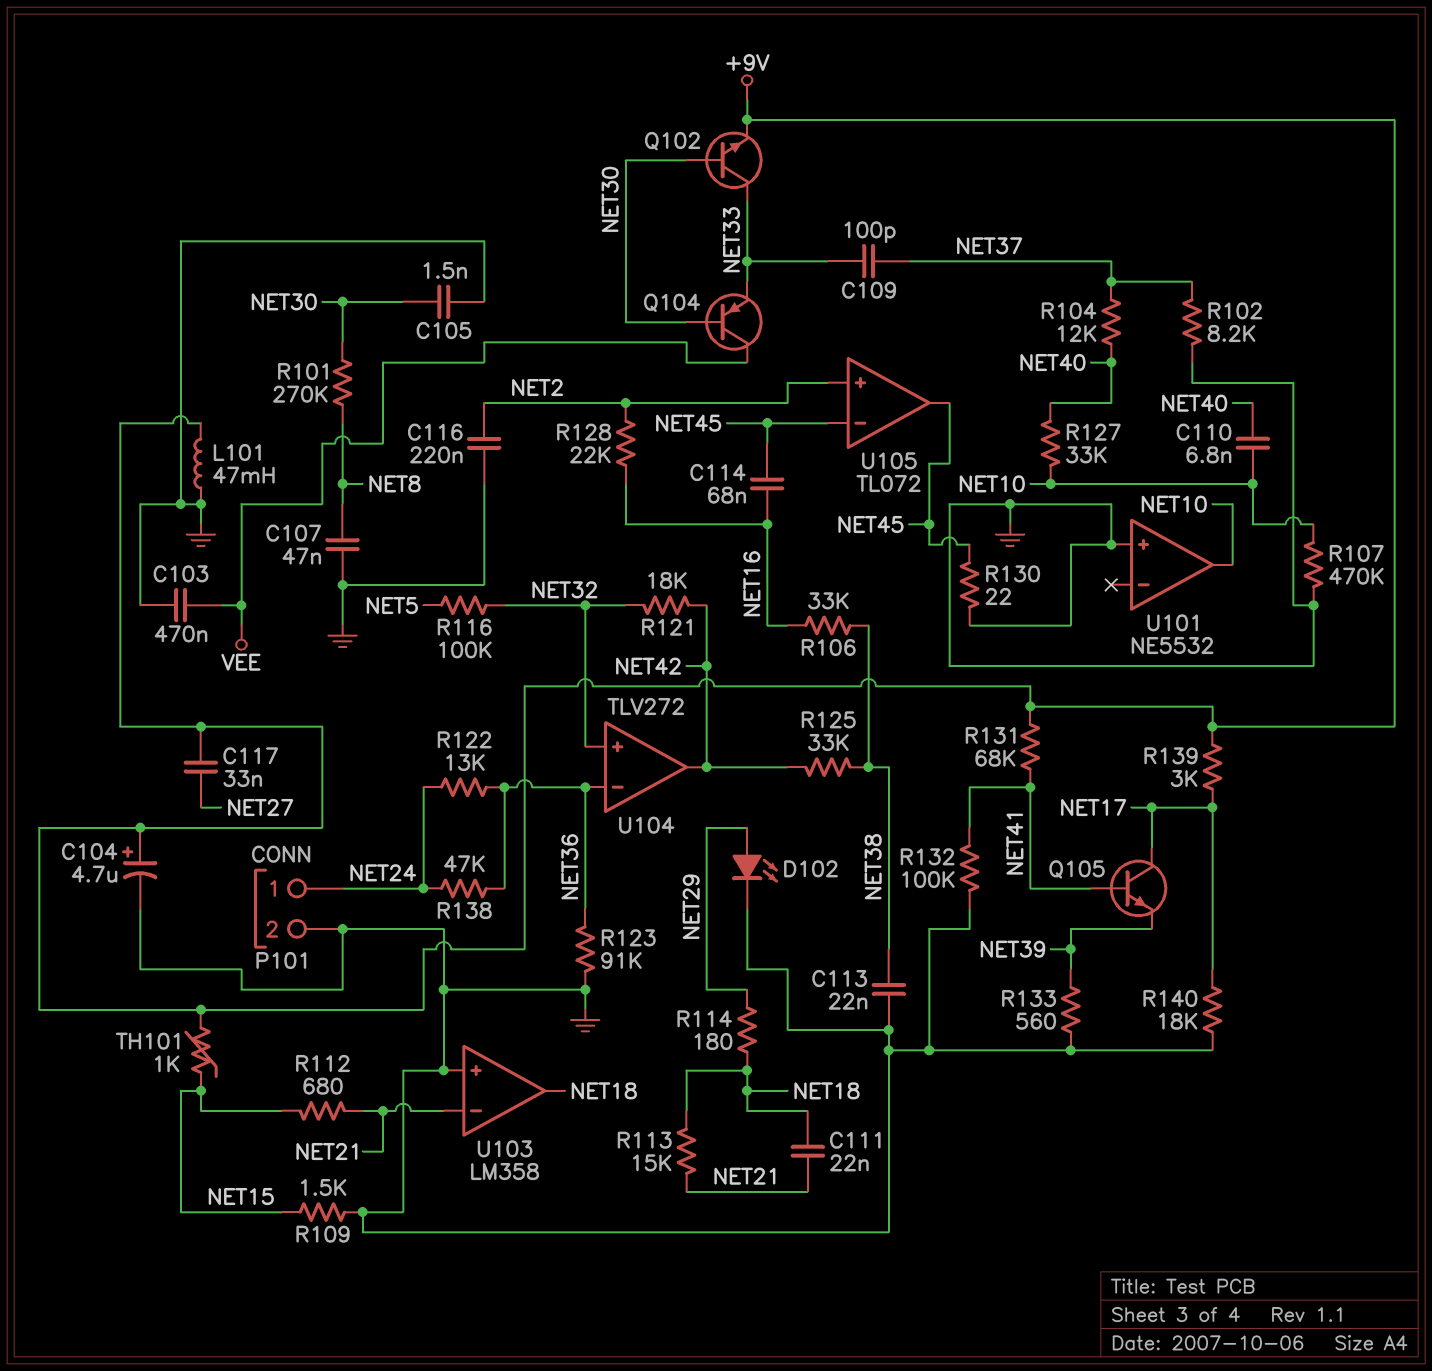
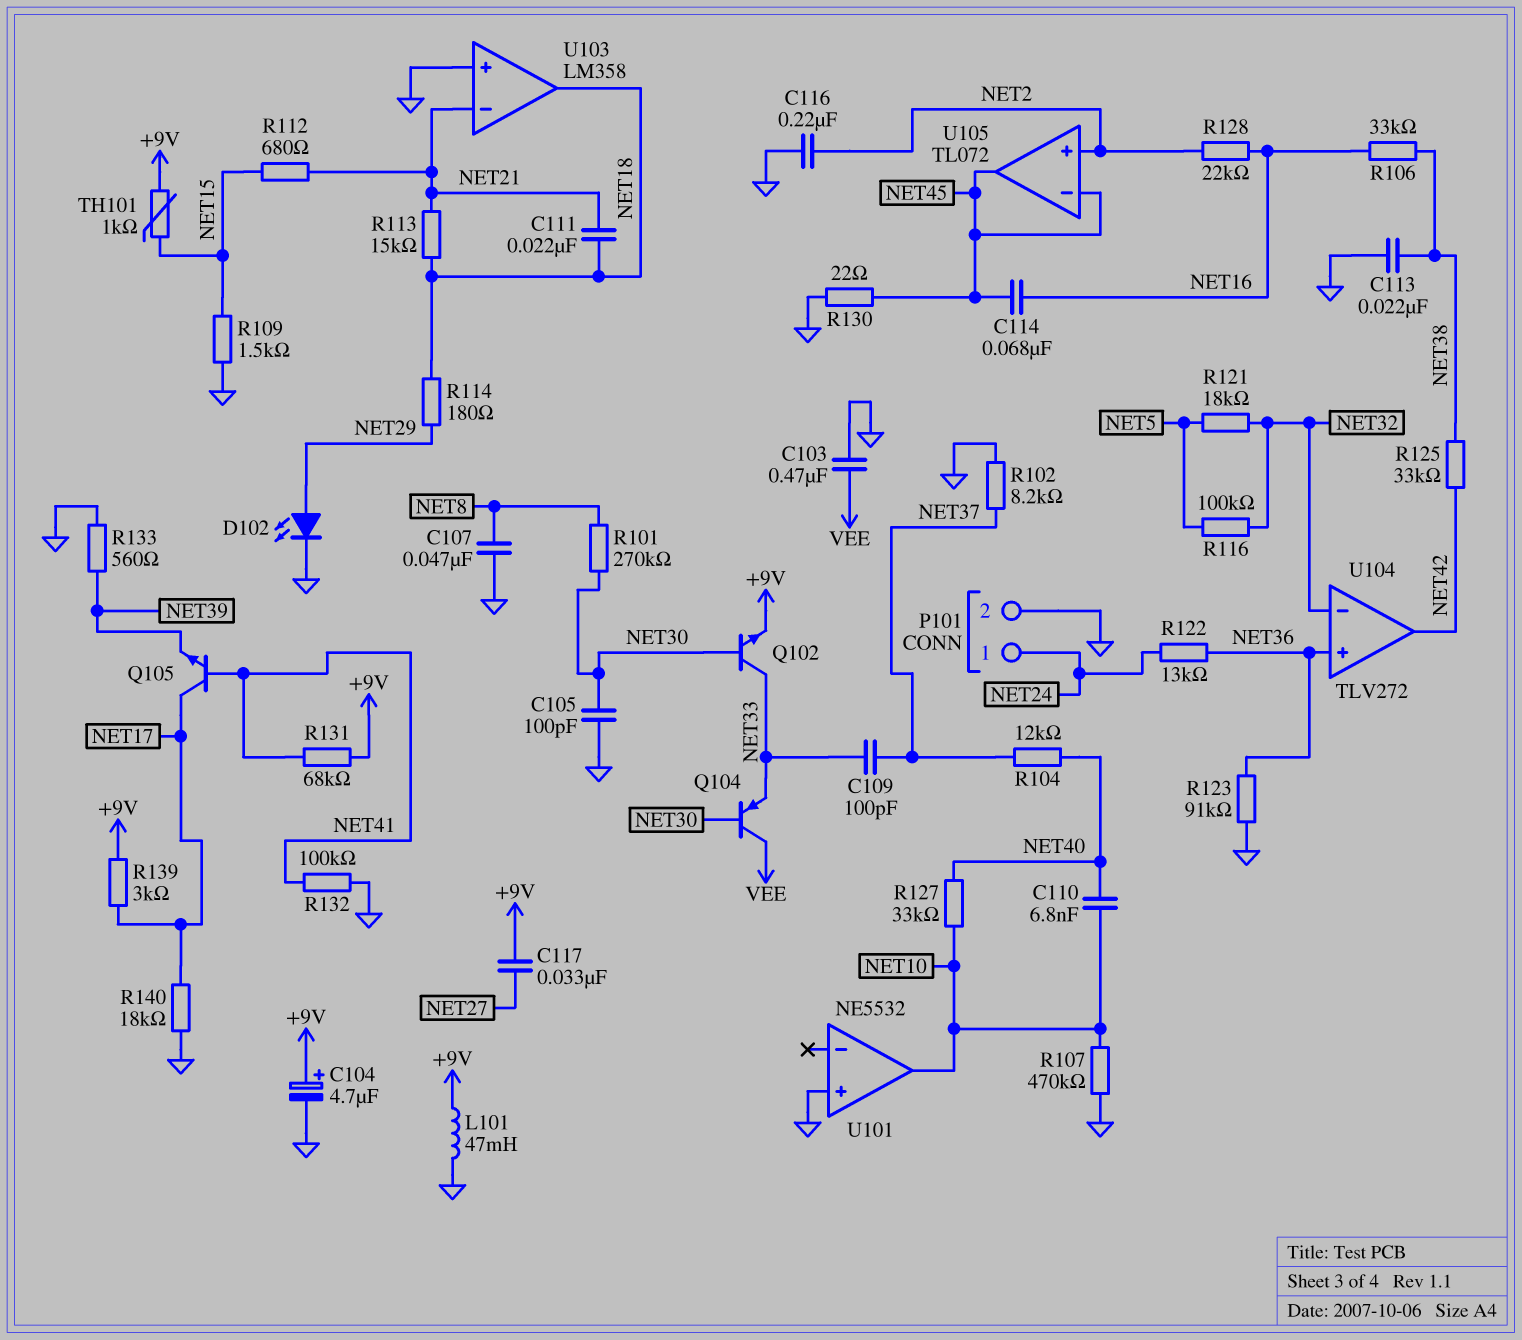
C105: 1.5nF (GND, NET30) -> 100pF (GND, NET30)
R121: 18k (NET32, NET42) -> 18k (NET5, NET32)
R138: 47k (NET24, NET36) -> none
U104 pin in+: NET32 -> NET36
U104 pin in-: NET36 -> NET32

